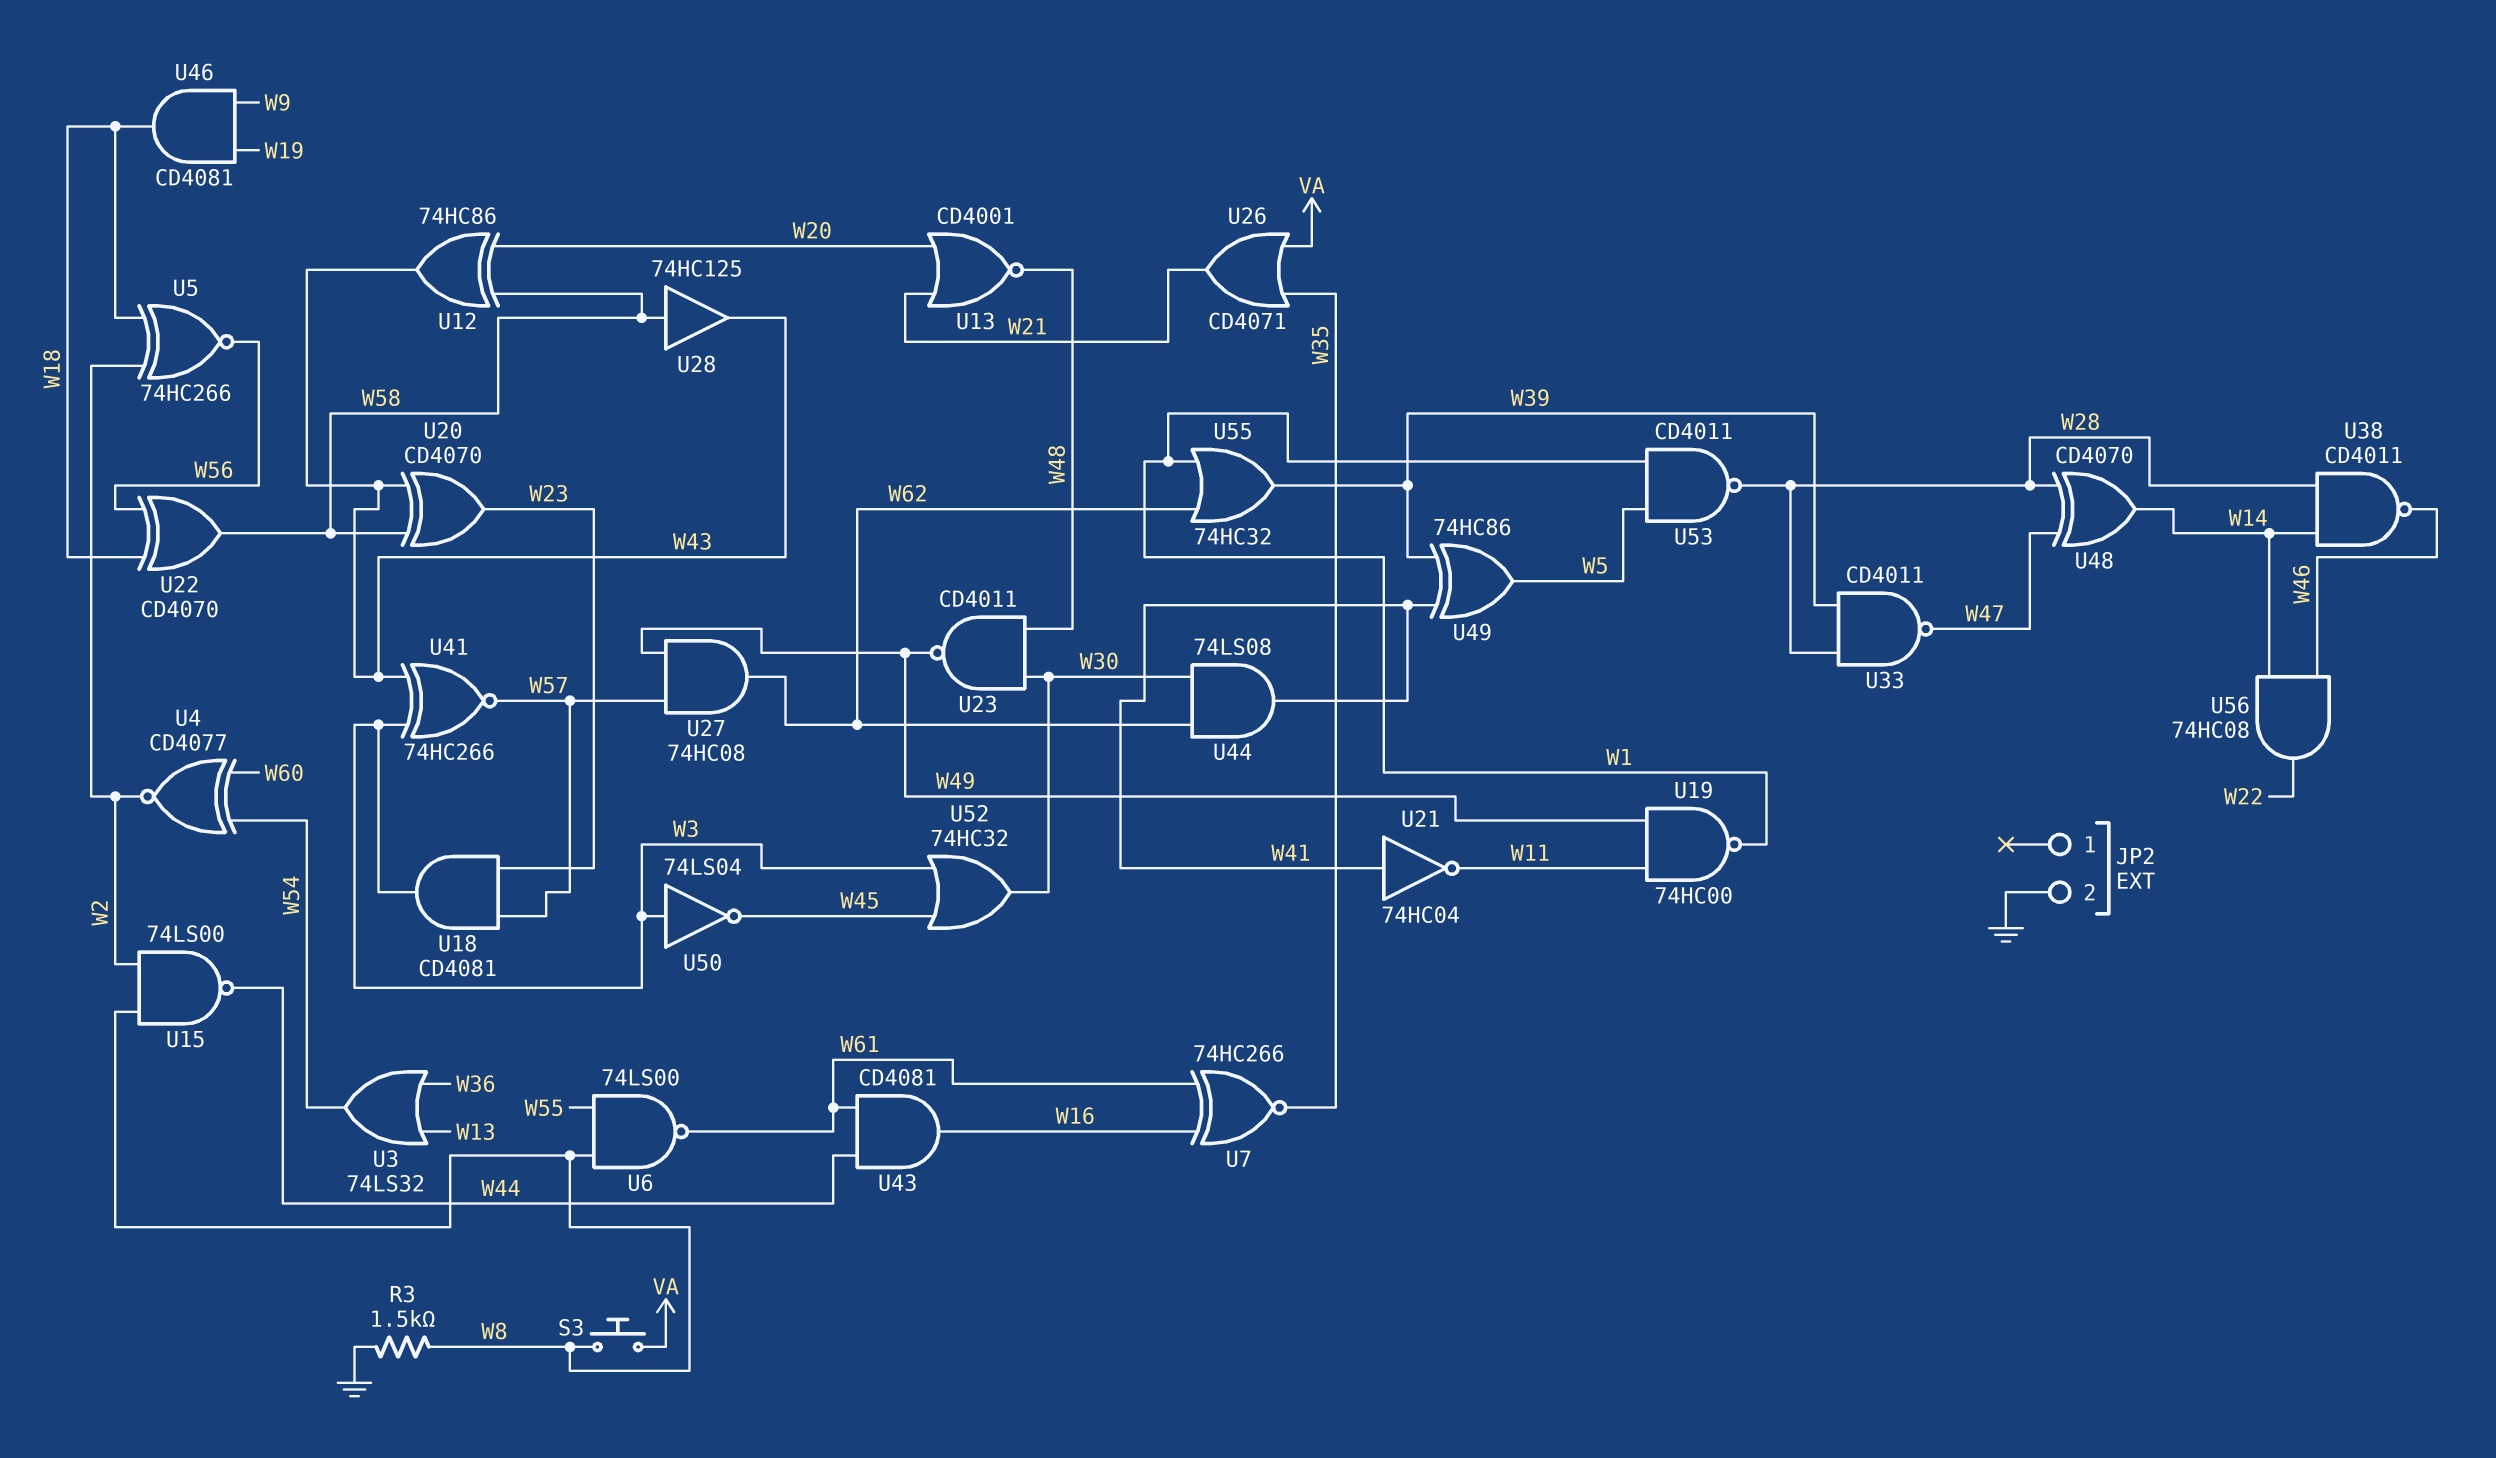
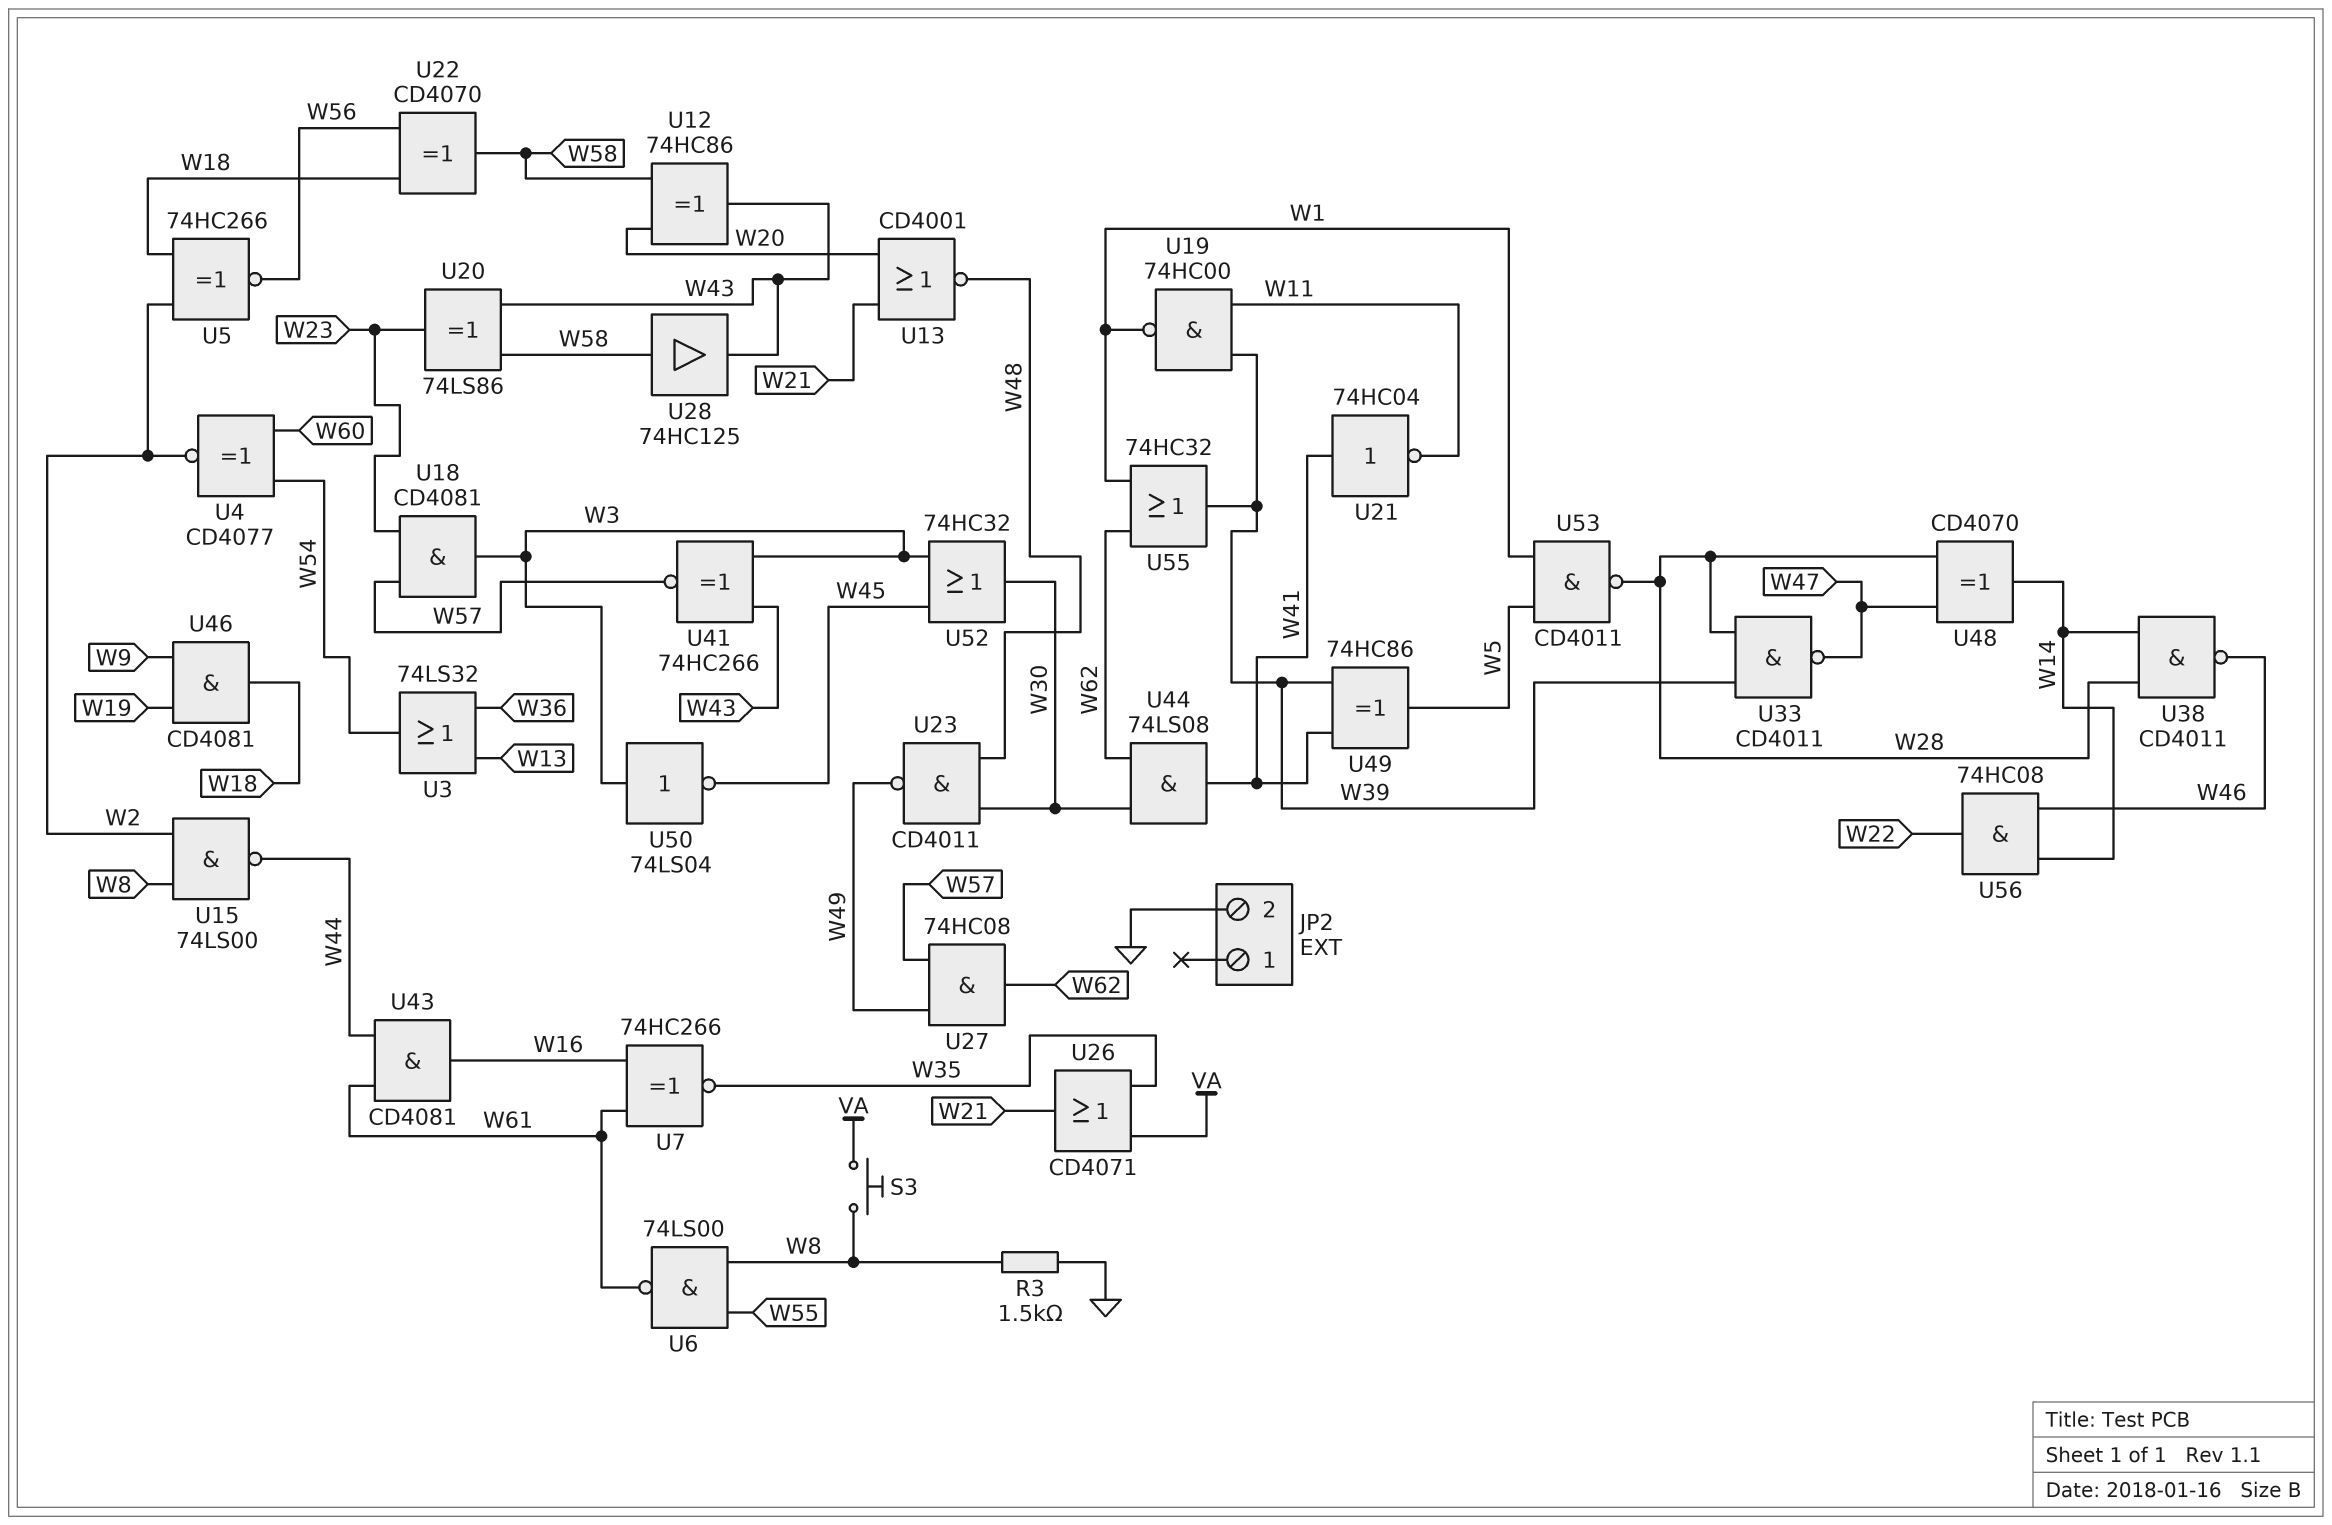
U19: NAND 74HC00 (in W11, in W49, out W1) -> NAND 74HC00 (in W11, in W39, out W1)
U20: XOR CD4070 (in W43, in W58, out W23) -> XOR 74LS86 (in W43, in W58, out W23)

